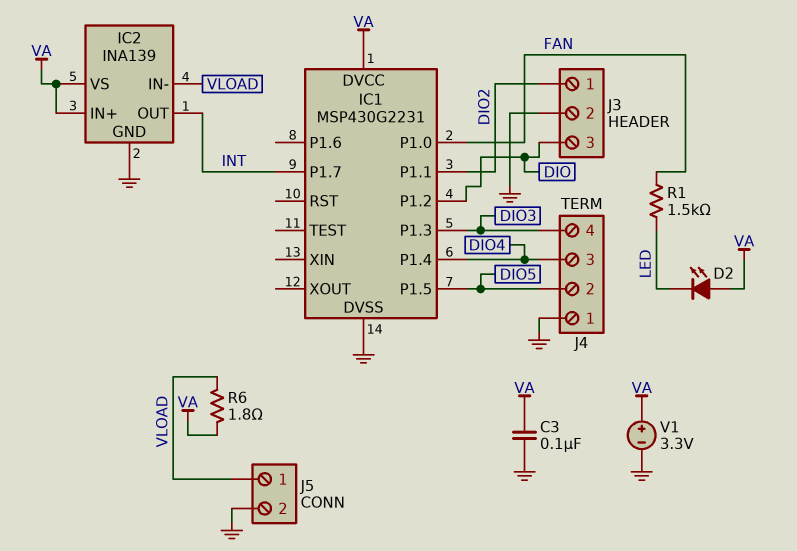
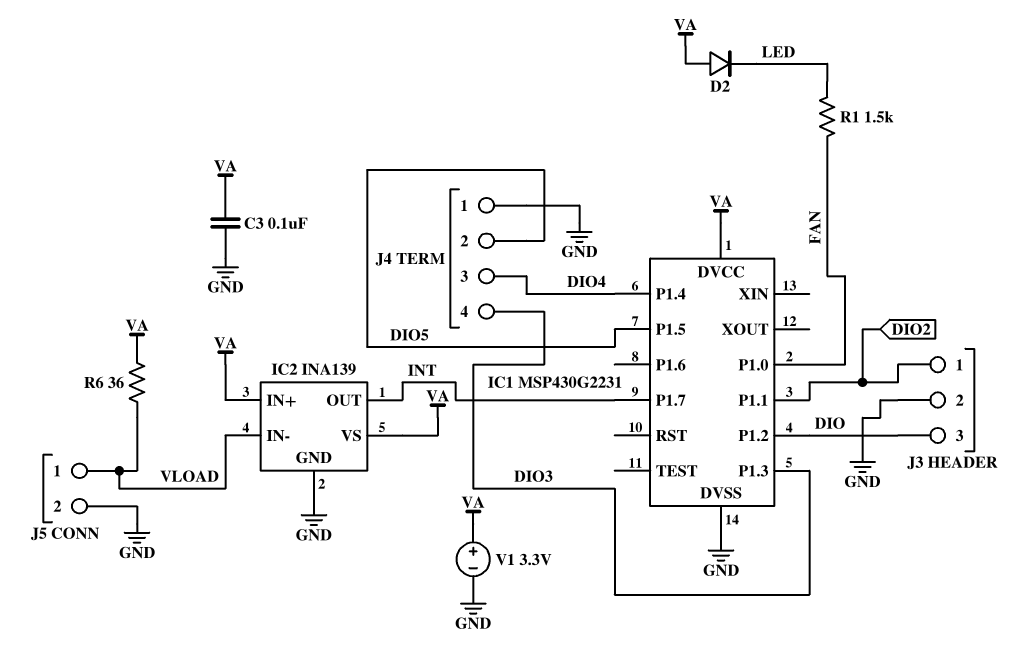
D2: LED (A VA, K LED) -> diode (A VA, K LED)
R6: 1.8 (VA, VLOAD) -> 36 (VA, VLOAD)

